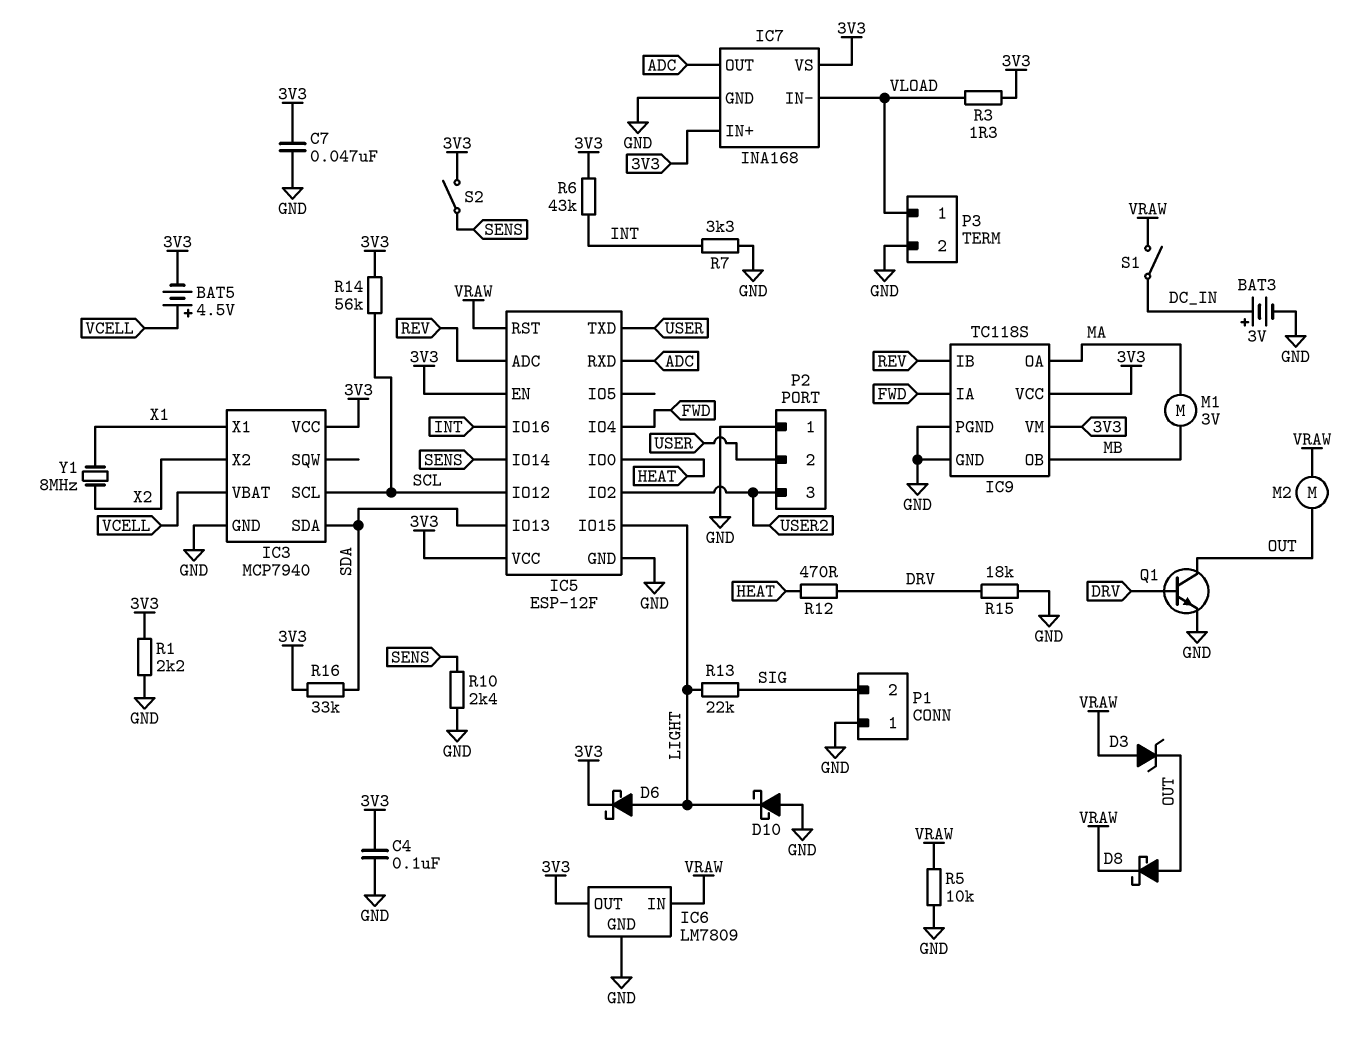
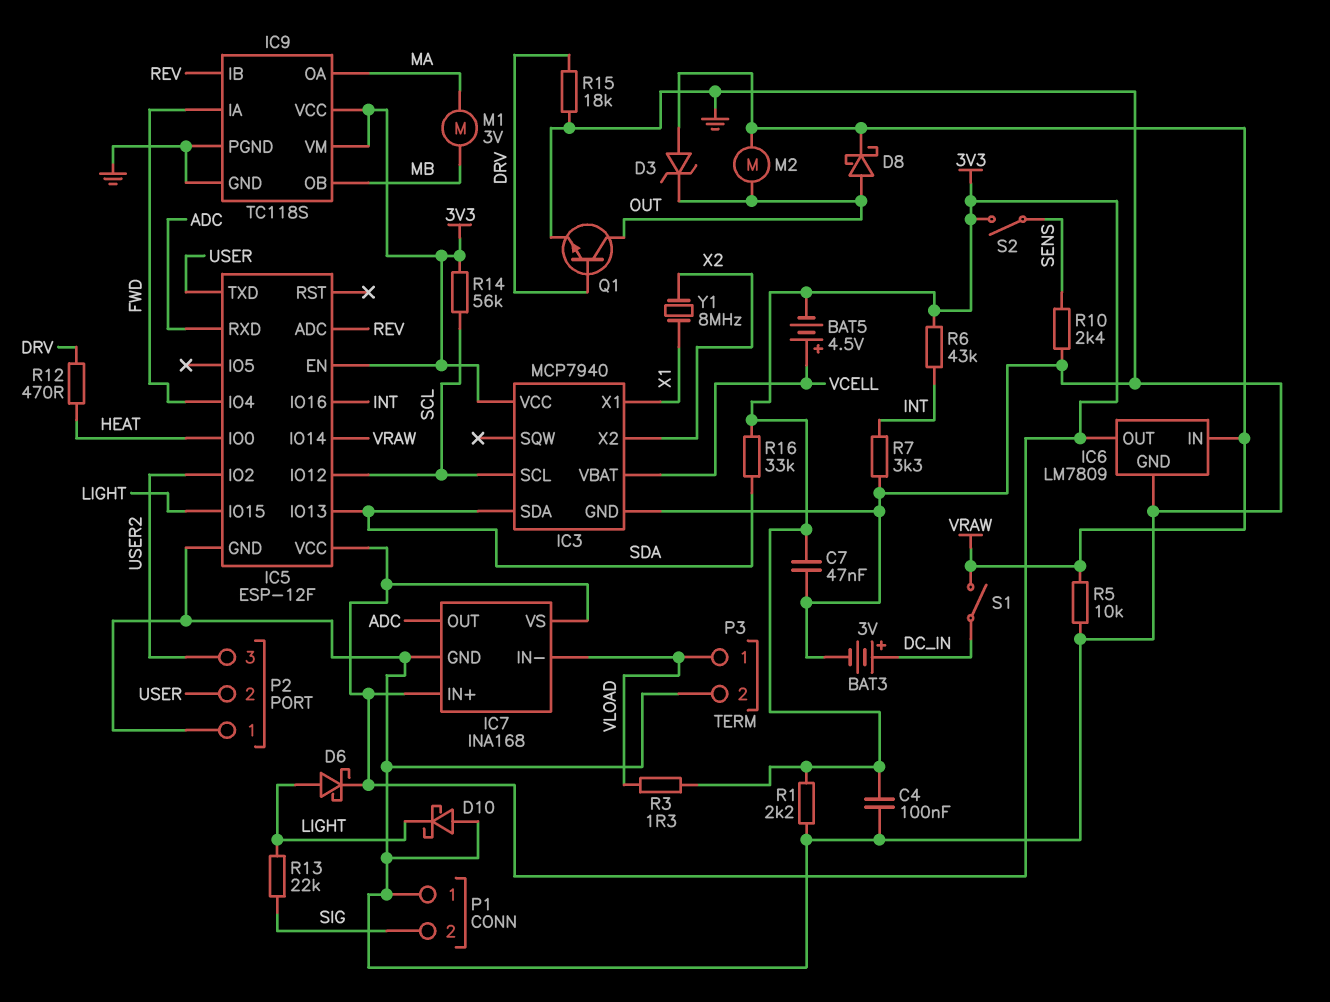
IC5 pin IO14: SENS -> VRAW
IC5 pin RST: VRAW -> none

